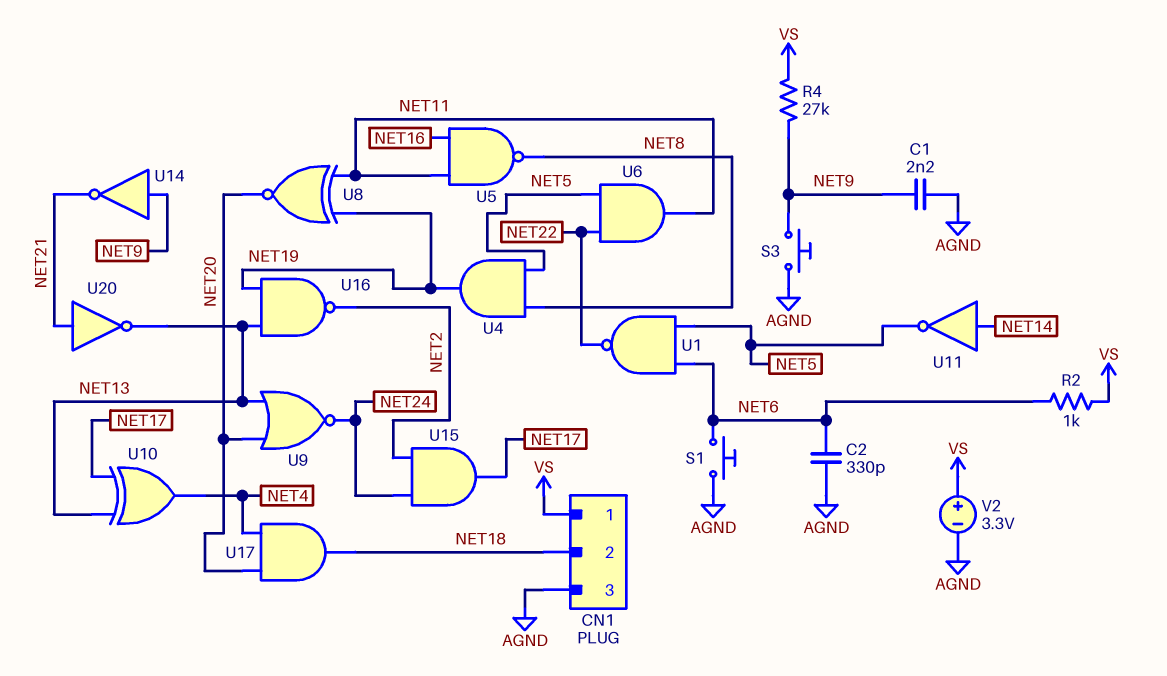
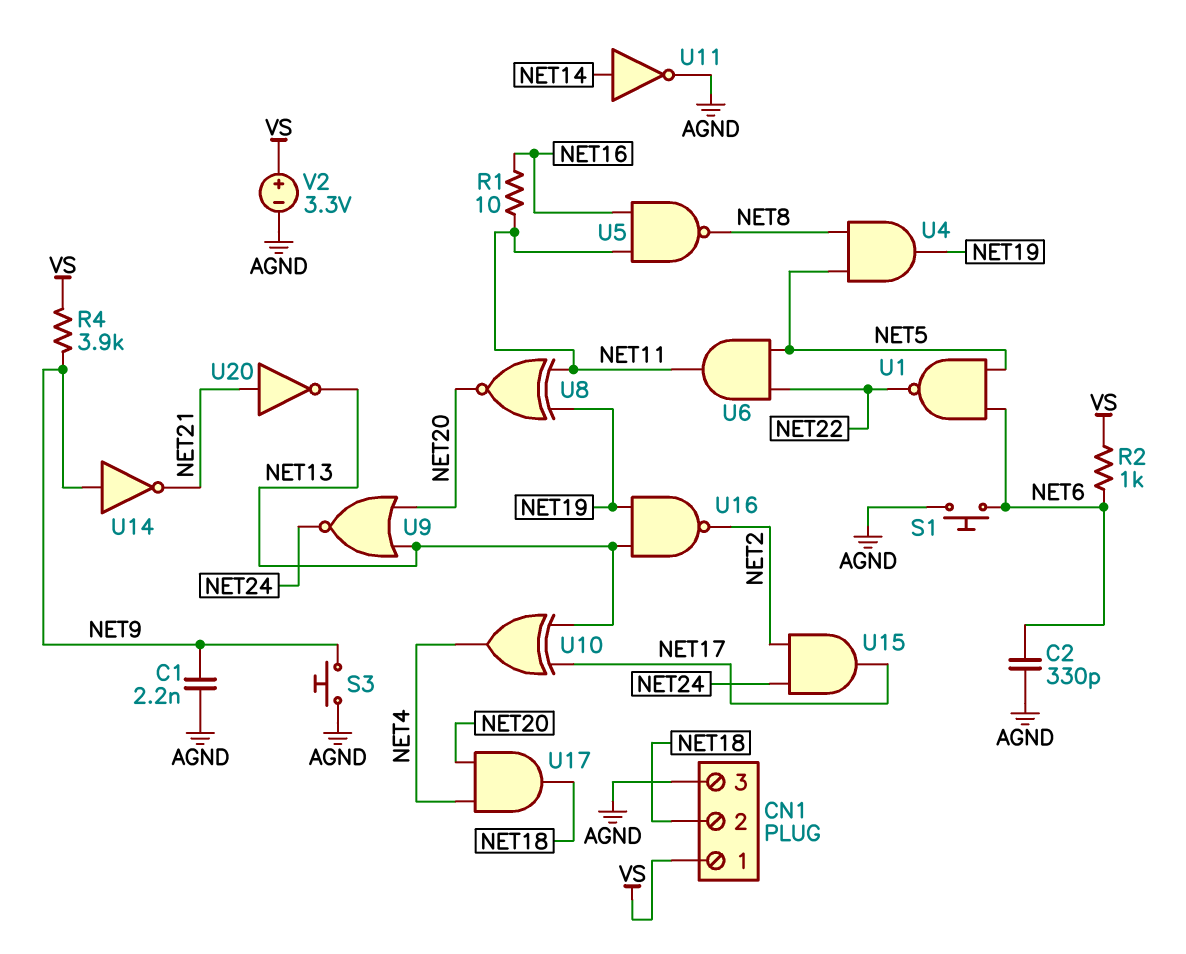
R1: none -> 10 (NET11, NET16)
R4: 27k (NET9, VS) -> 3.9k (NET9, VS)
U11: NOT (in NET14, out NET5) -> NOT (in NET14, out AGND)

